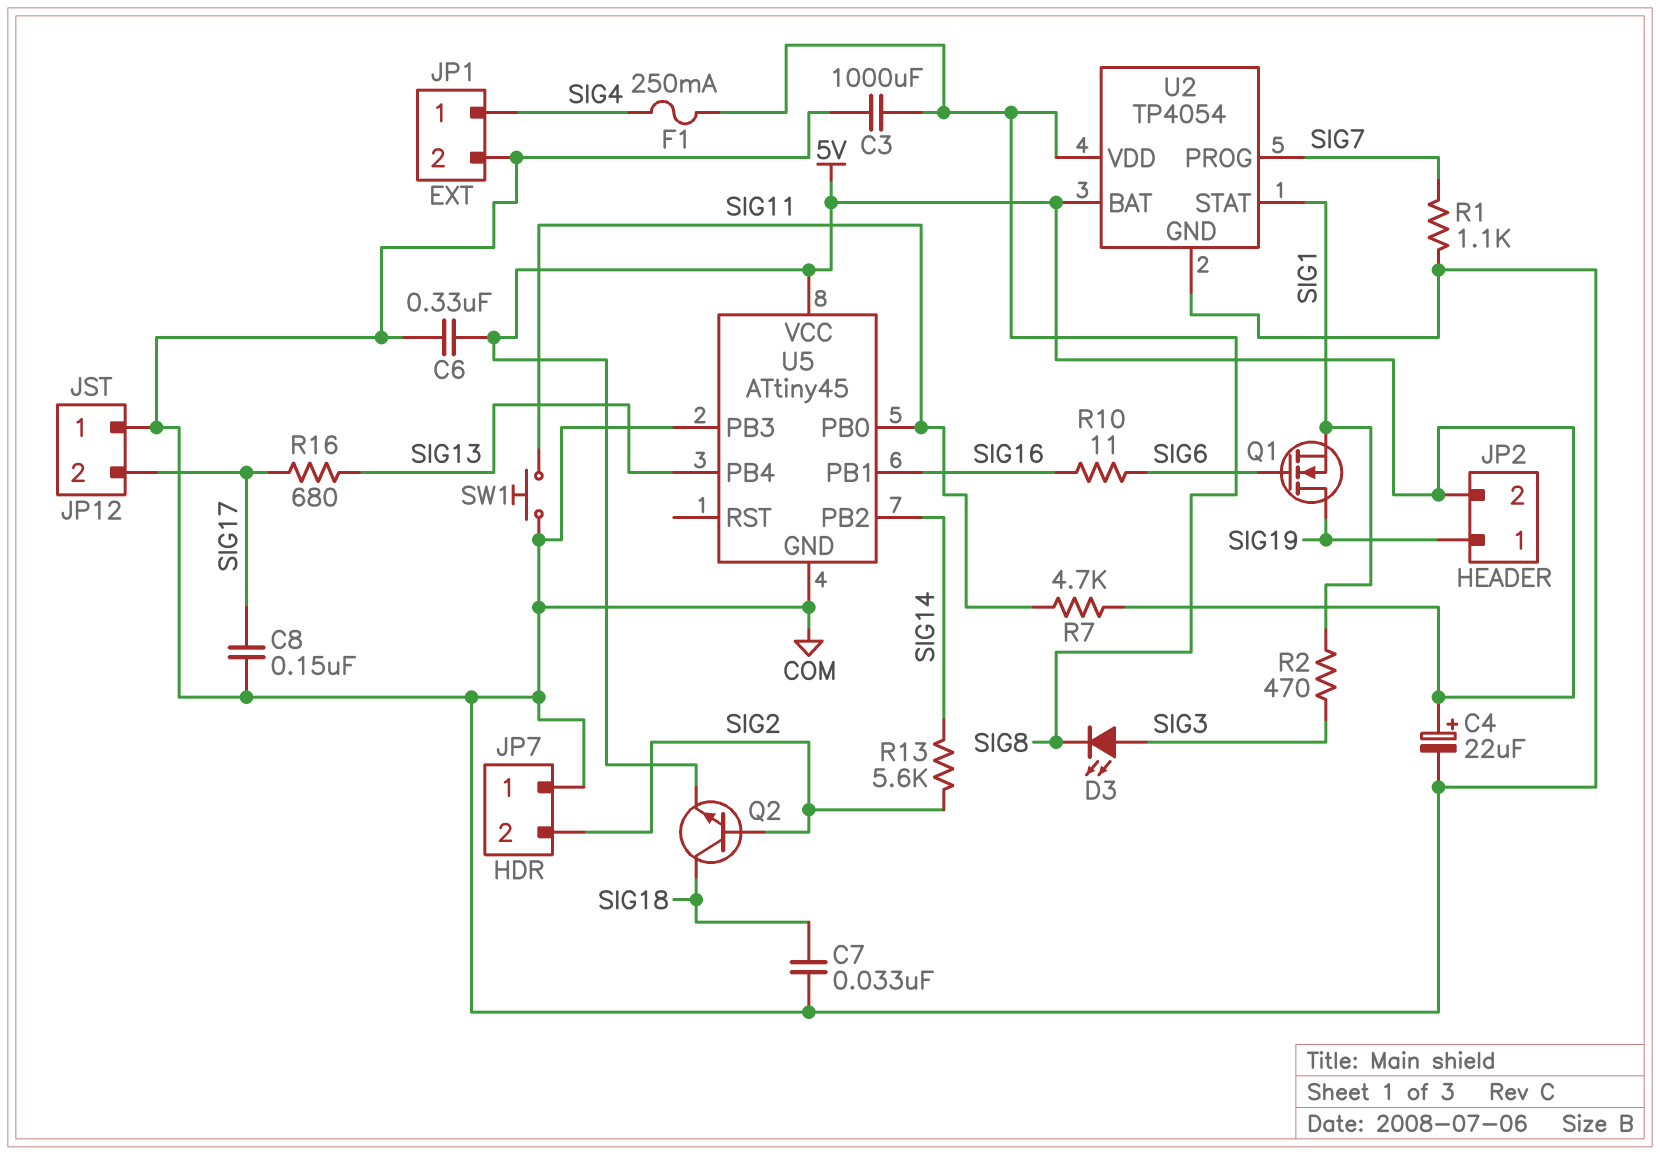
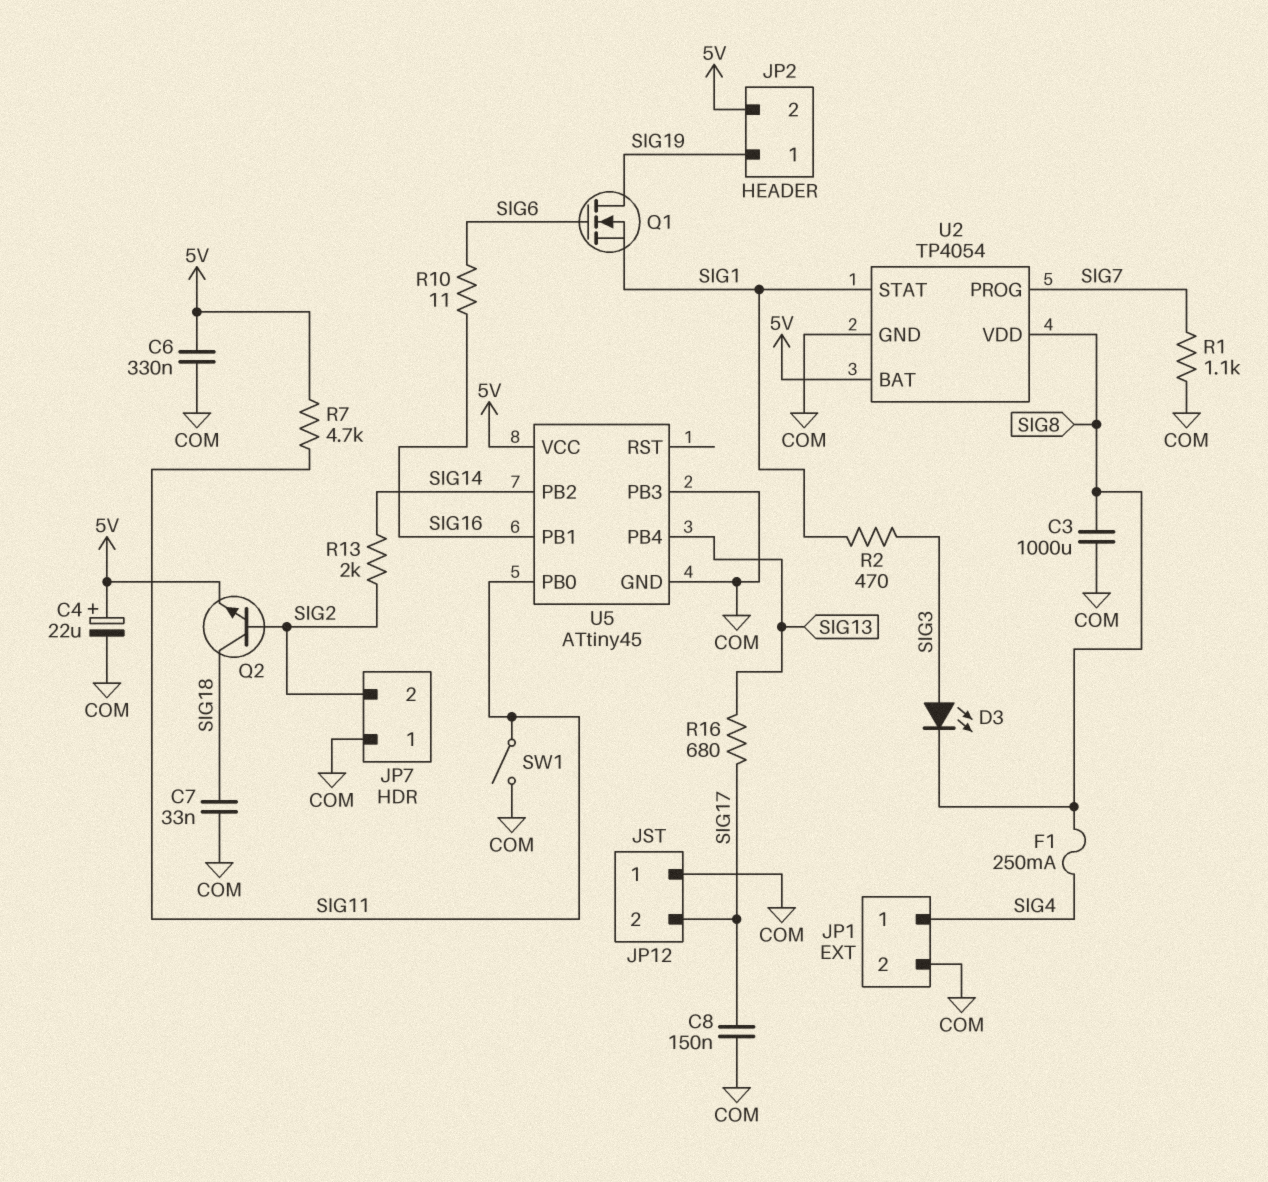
R13: 5.6k (SIG2, SIG14) -> 2k (SIG2, SIG14)
SW1: button (COM, SIG11) -> switch (COM, SIG11)

